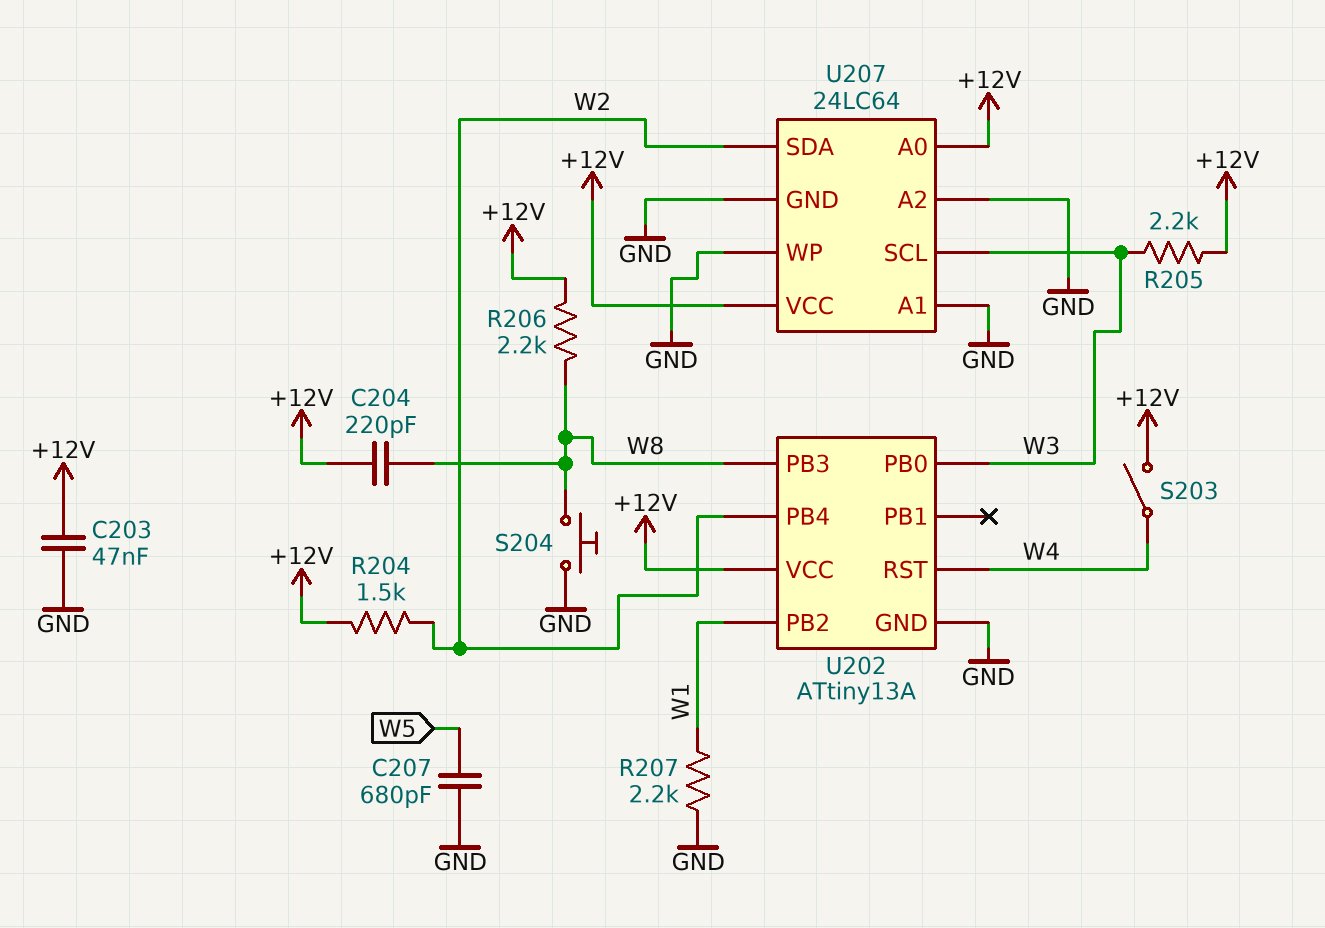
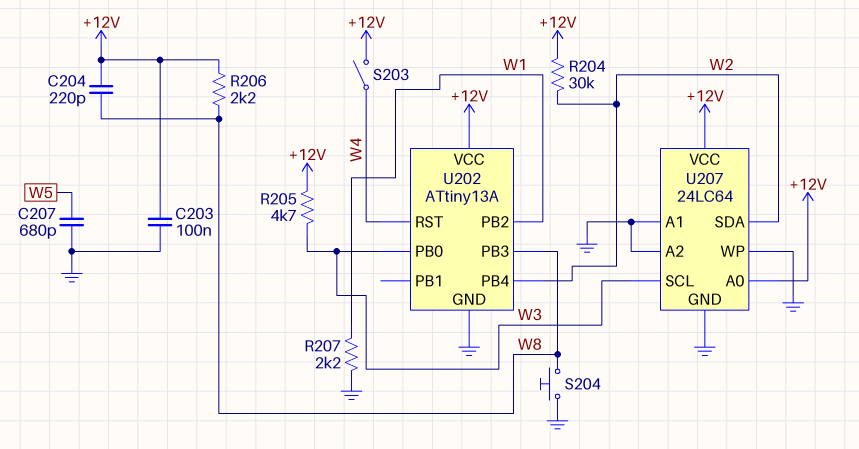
C203: 47nF (+12V, GND) -> 100nF (+12V, GND)
R204: 1.5k (+12V, W2) -> 30k (+12V, W2)
R205: 2.2k (+12V, W3) -> 4.7k (+12V, W3)

